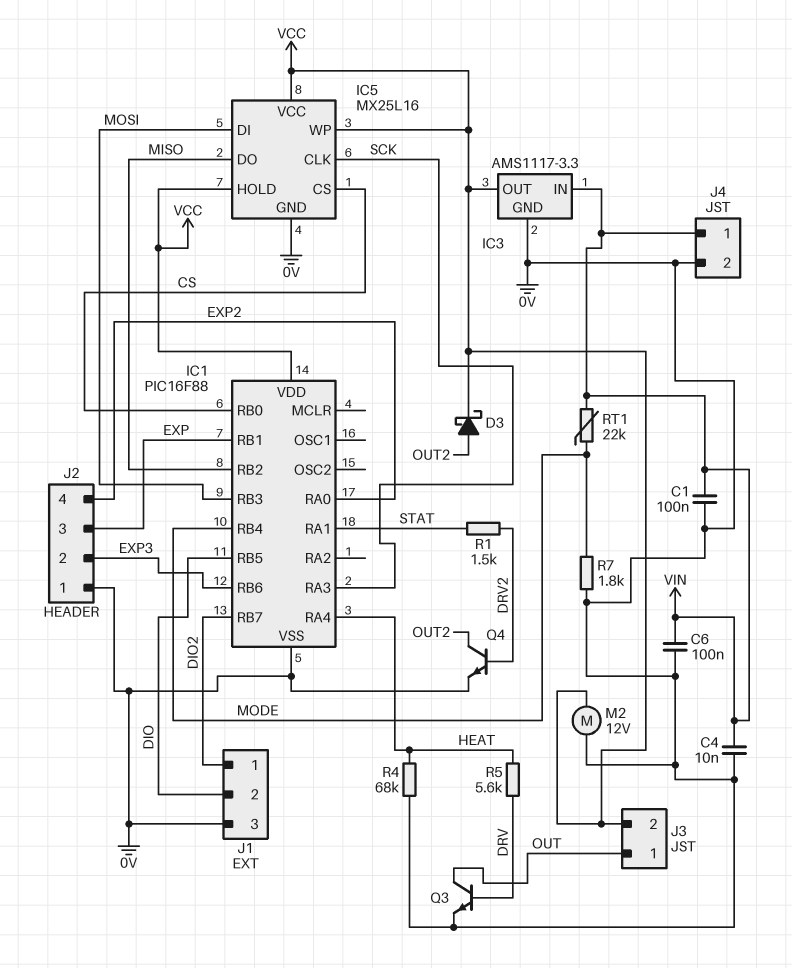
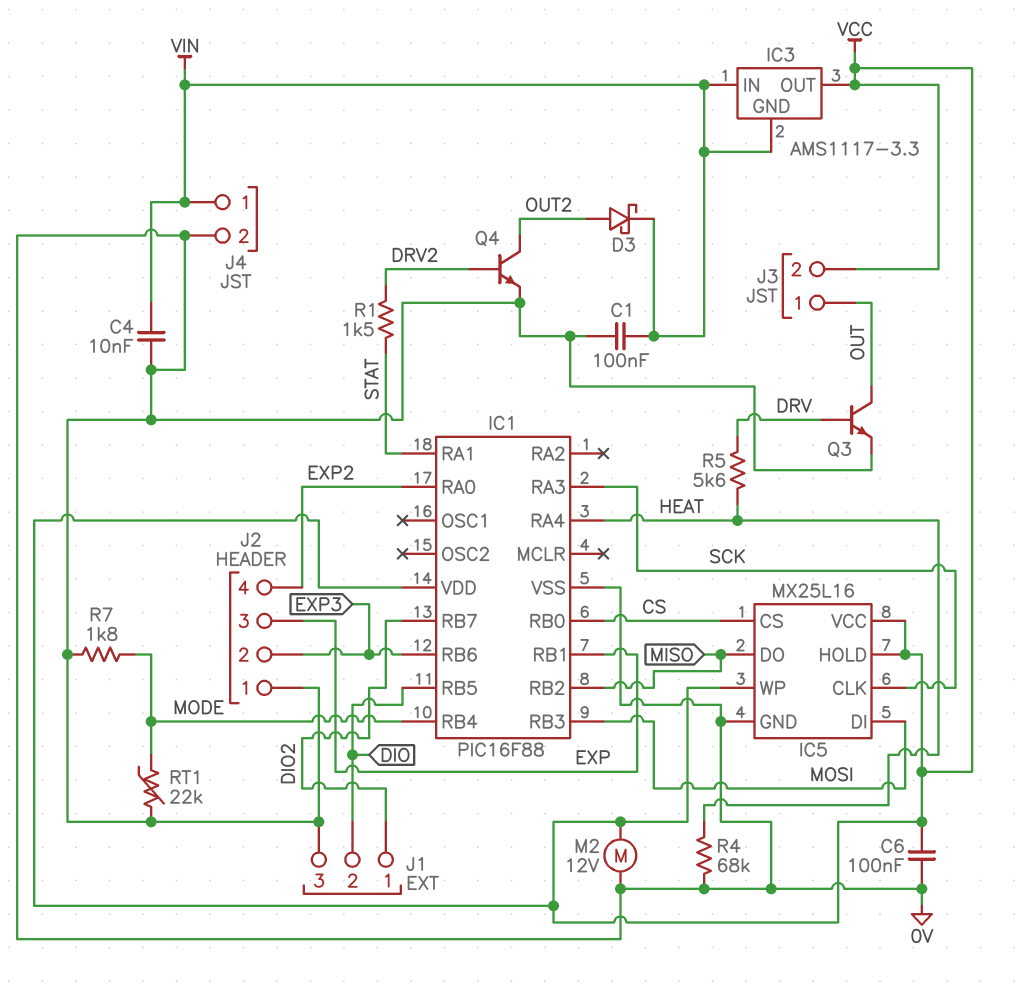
C6: 100nF (0V, VIN) -> 100nF (0V, VCC)
D3: schottky (A OUT2, K VCC) -> schottky (A OUT2, K VIN)
IC3 pin GND: 0V -> VIN
RT1: 22k (MODE, VIN) -> 22k (0V, MODE)

